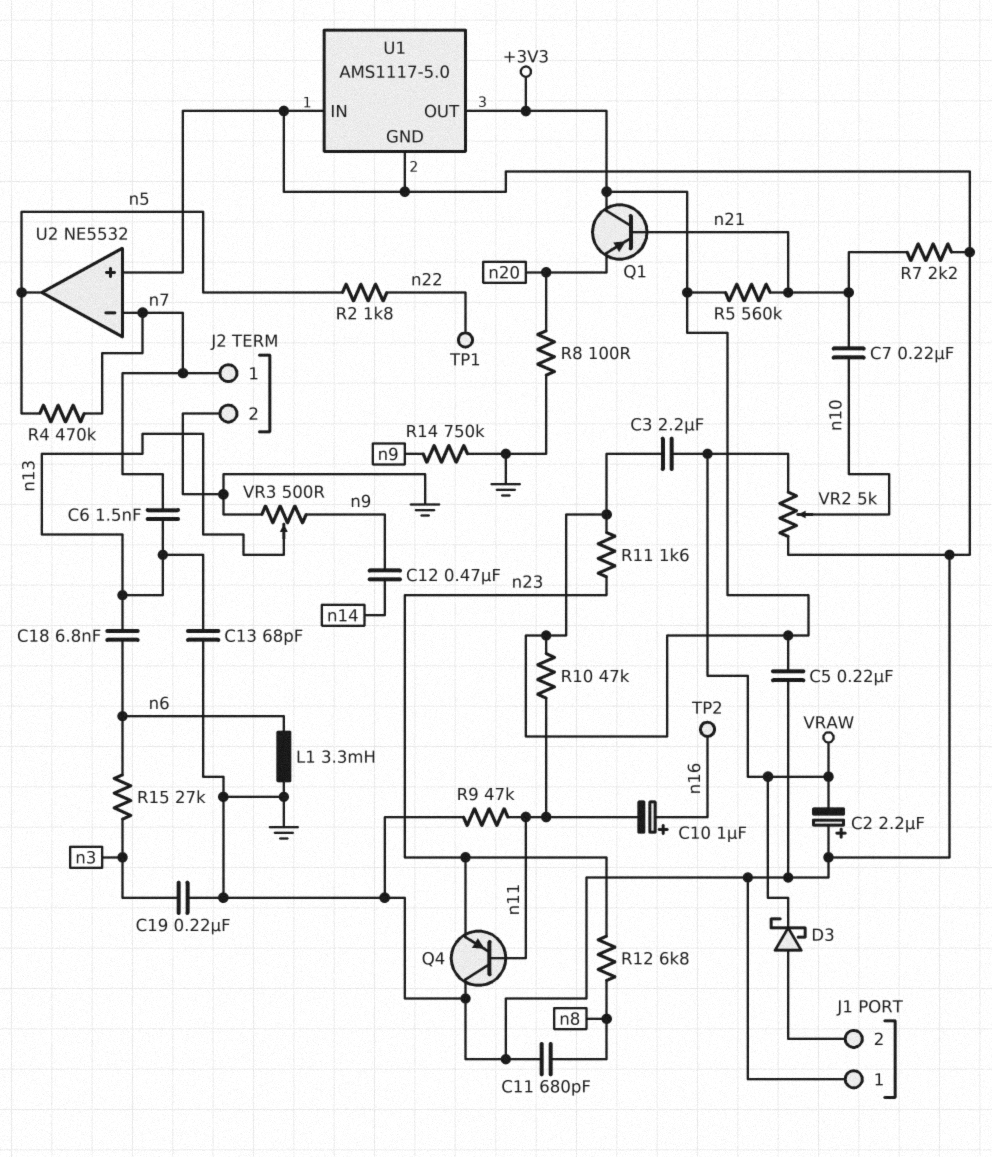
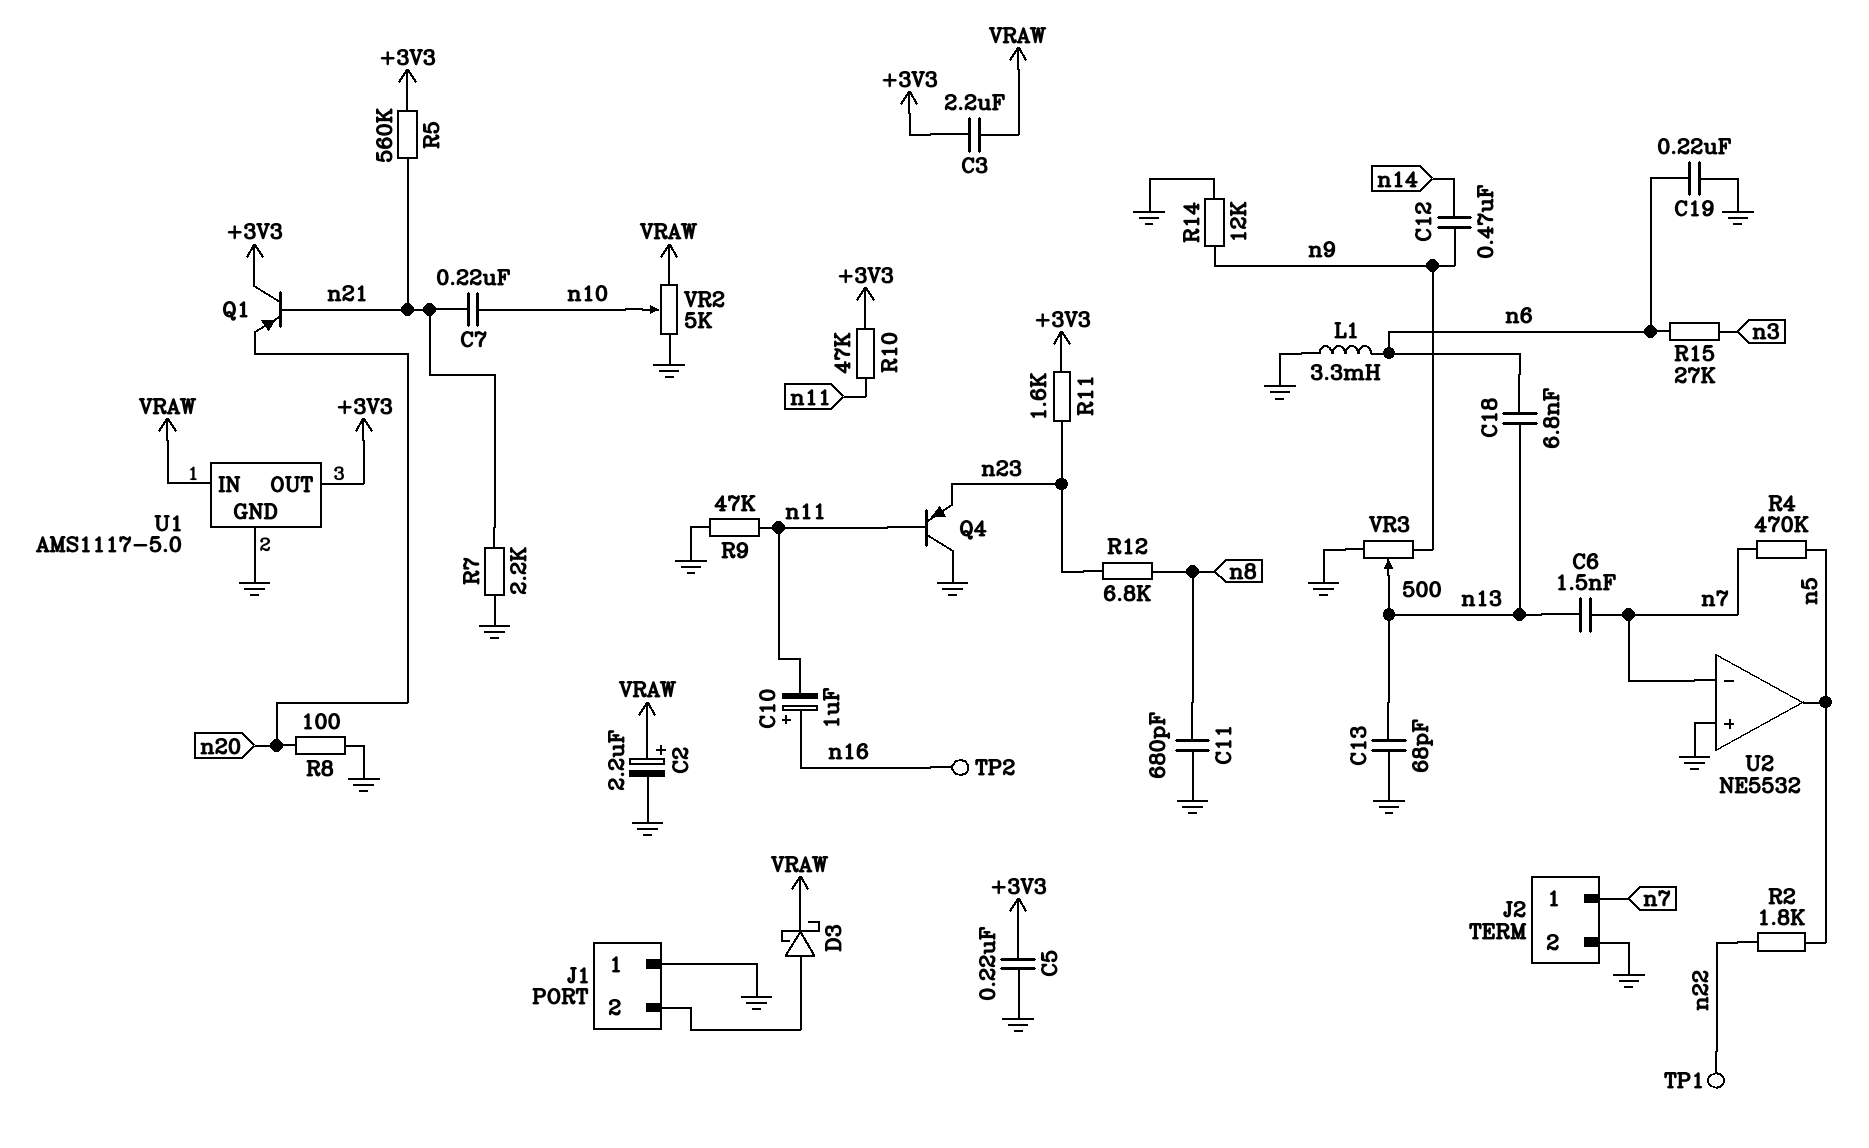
C2: 2.2uF (plus GND, minus VRAW) -> 2.2uF (plus VRAW, minus GND)
C19: 220nF (GND, n3) -> 220nF (GND, n6)
R14: 750k (GND, n9) -> 12k (GND, n9)
U1 pin IN: GND -> VRAW

